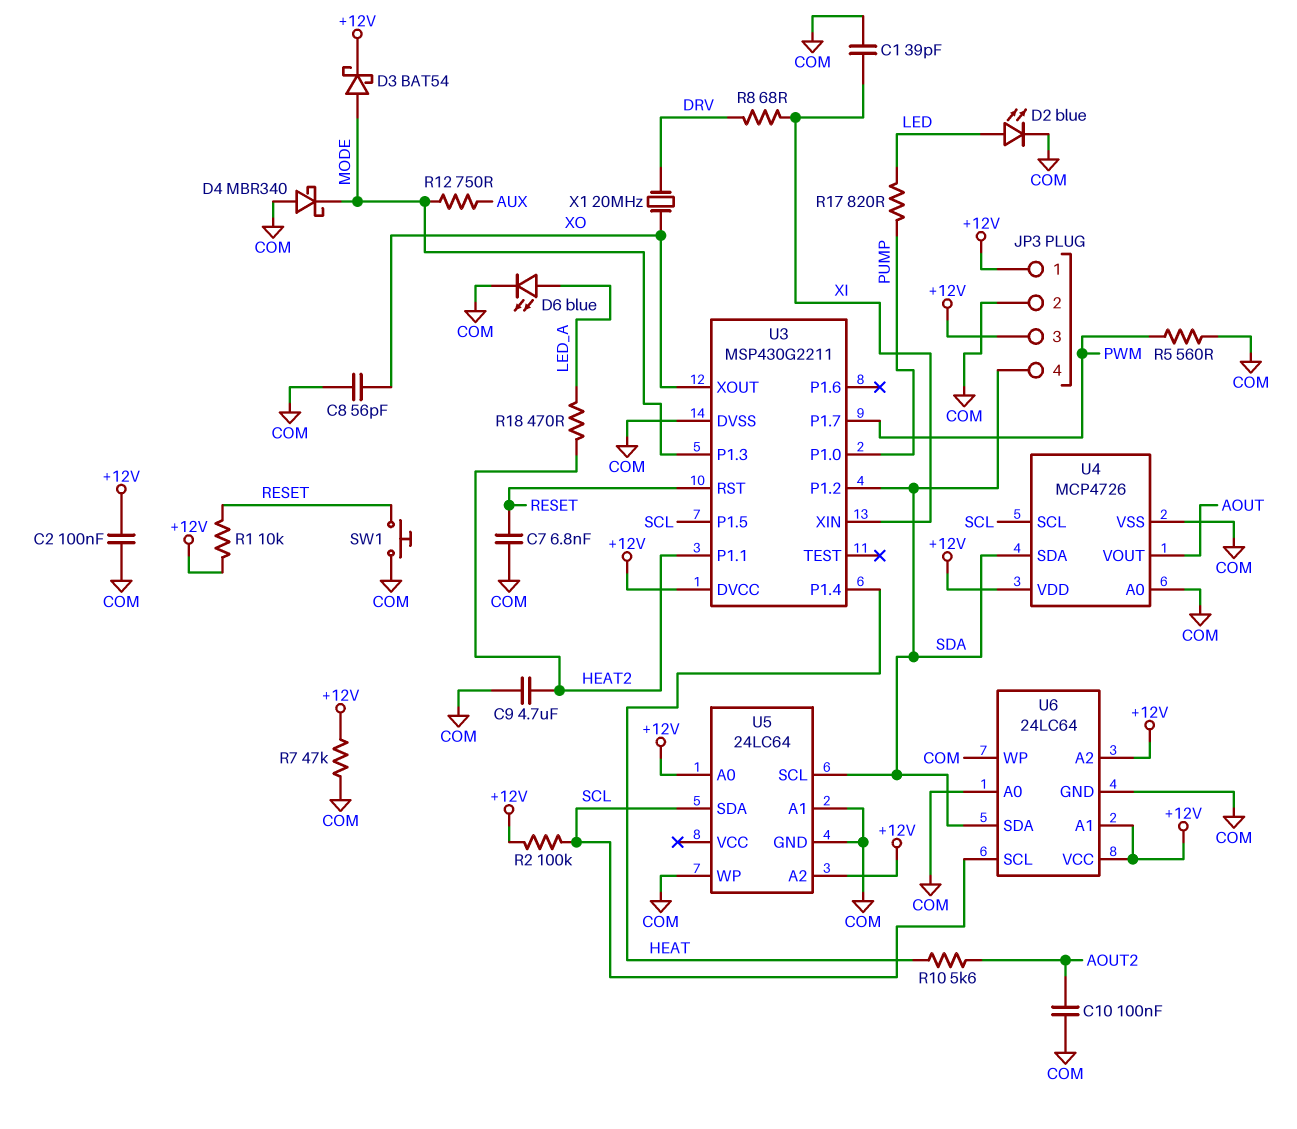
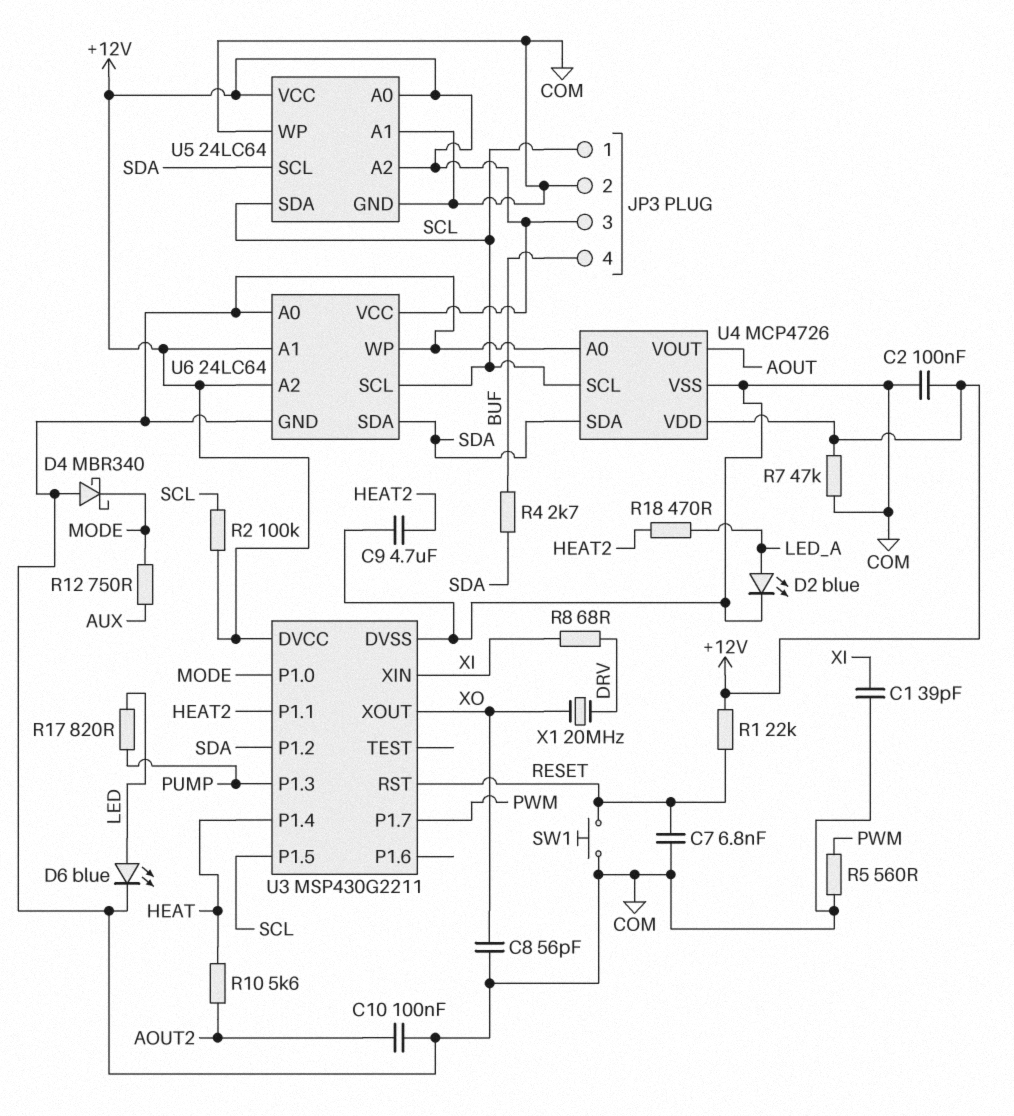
D2: LED blue (A LED, K COM) -> LED blue (A LED_A, K COM)
D3: schottky BAT54 (A MODE, K +12V) -> none
D6: LED blue (A LED_A, K COM) -> LED blue (A LED, K COM)
JP3 pin 1: +12V -> SCL
JP3 pin 4: SDA -> BUF
R1: 10k (+12V, RESET) -> 22k (+12V, RESET)
R4: none -> 2.7k (BUF, SDA)
U3 pin P1.0: PUMP -> MODE
U3 pin P1.3: MODE -> PUMP
U5 pin VCC: none -> +12V

